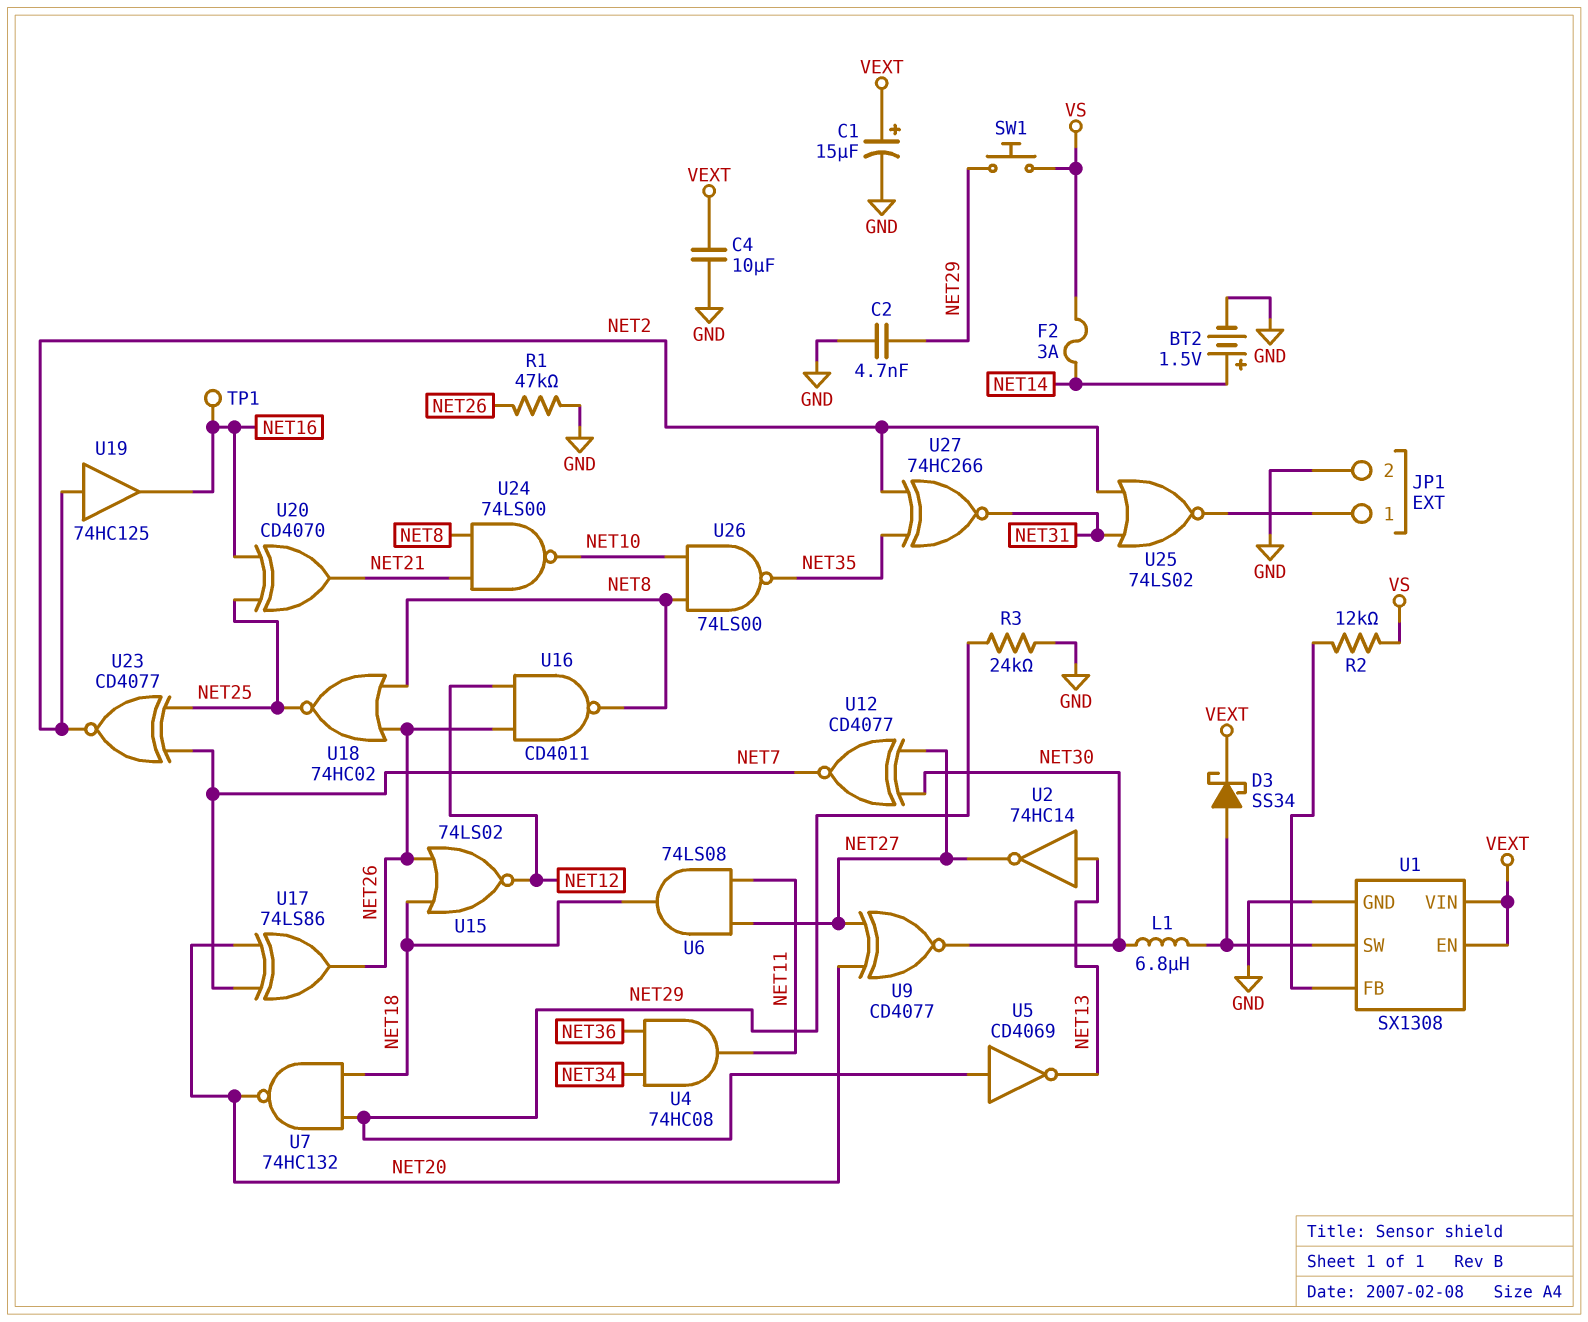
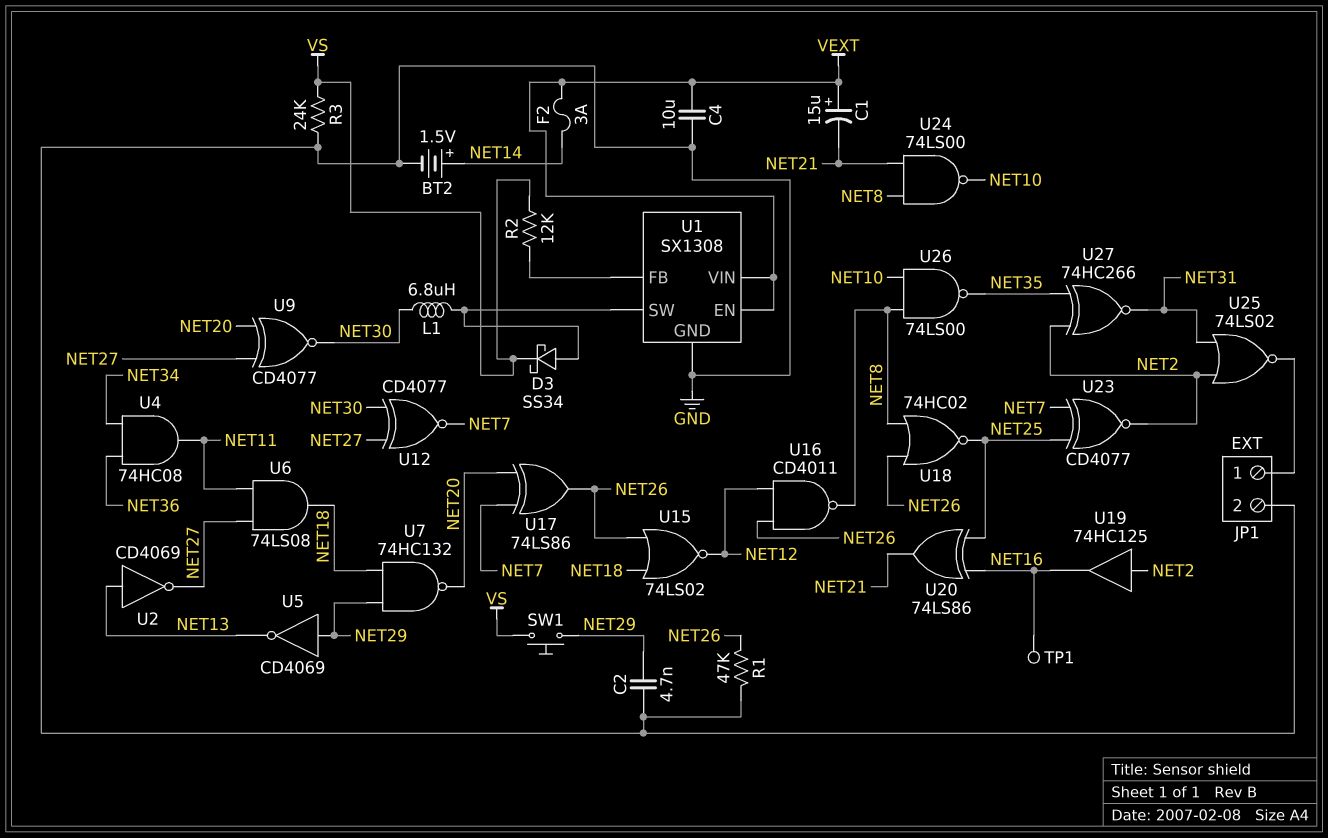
C1: 15uF (plus VEXT, minus GND) -> 15uF (plus VEXT, minus NET21)
D3: schottky SS34 (A U1/SW, K VEXT) -> schottky SS34 (A U1/SW, K VS)
F2: 3A (NET14, VS) -> 3A (NET14, VEXT)
R3: 24k (GND, NET29) -> 24k (GND, VS)
U2: NOT 74HC14 (in NET13, out NET27) -> NOT CD4069 (in NET13, out NET27)
U20: XOR CD4070 (in NET16, in NET25, out NET21) -> XOR 74LS86 (in NET16, in NET25, out NET21)

